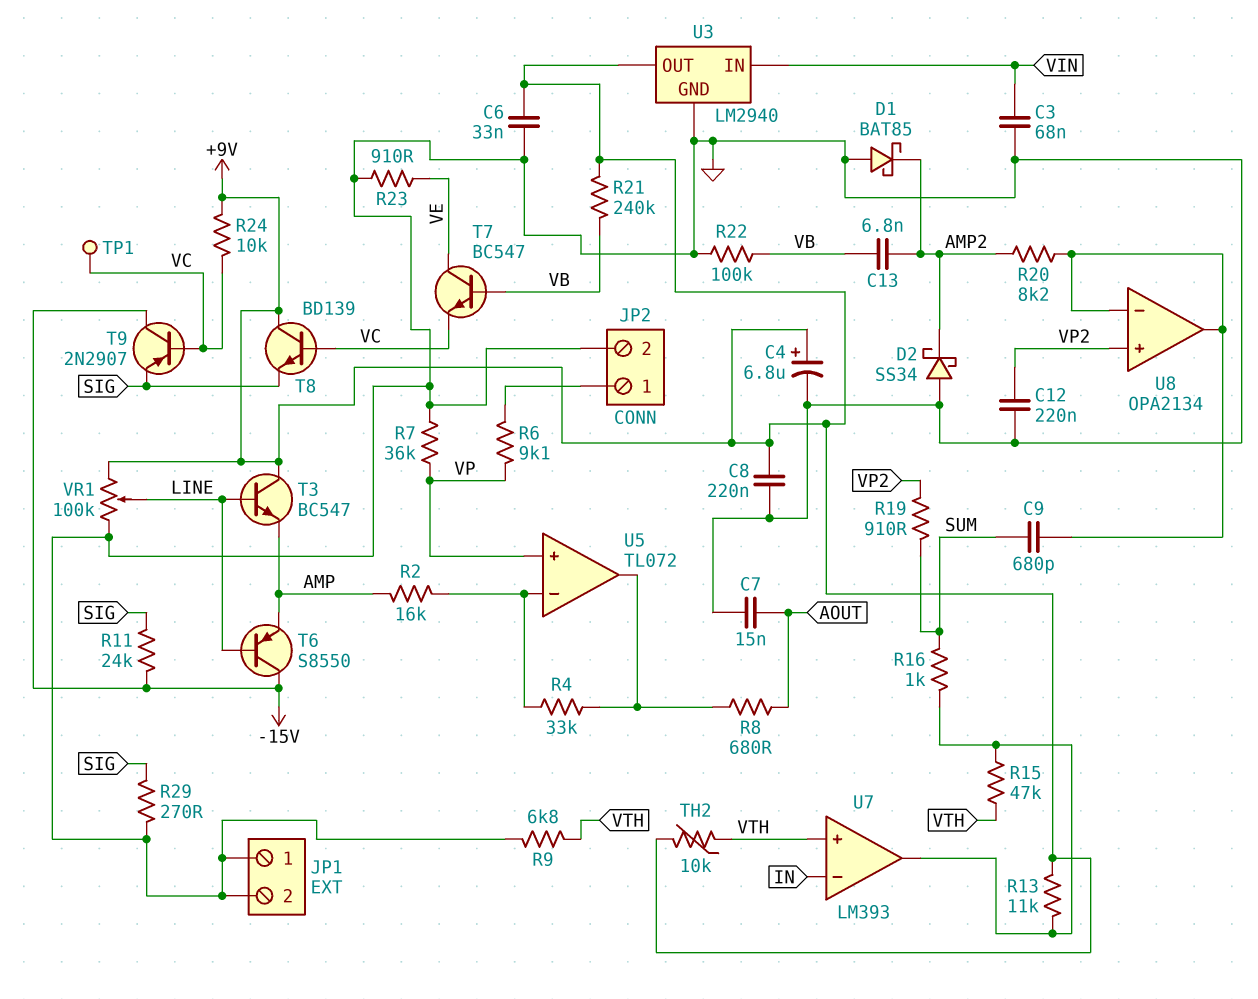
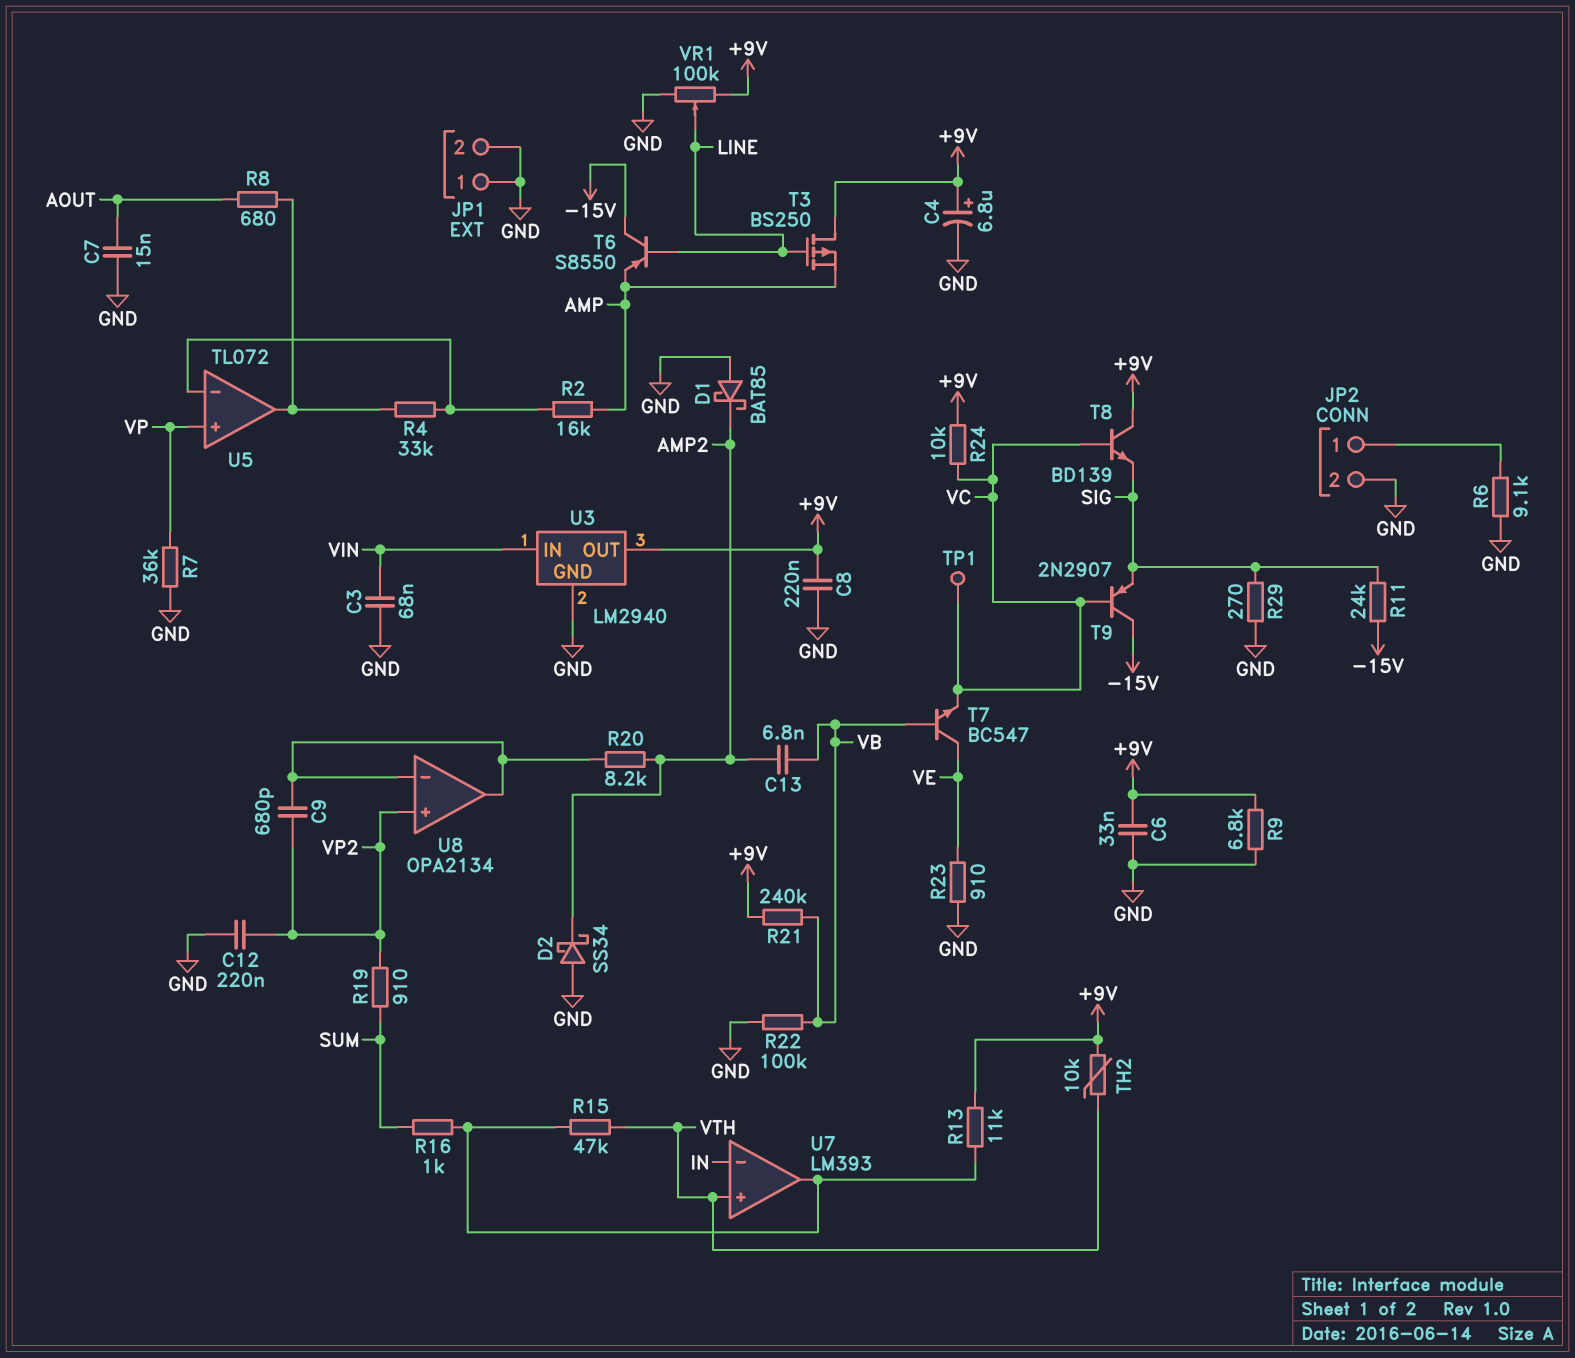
C9: 680pF (SUM, U8/in-) -> 680pF (U8/in-, VP2)
R6: 9.1k (JP2/1, VP) -> 9.1k (GND, JP2/1)
R9: 6.8k (GND, VTH) -> 6.8k (+9V, GND)
T3: NPN BC547 (B LINE, C +9V, E AMP) -> PMOS BS250 (G LINE, D +9V, S AMP)

